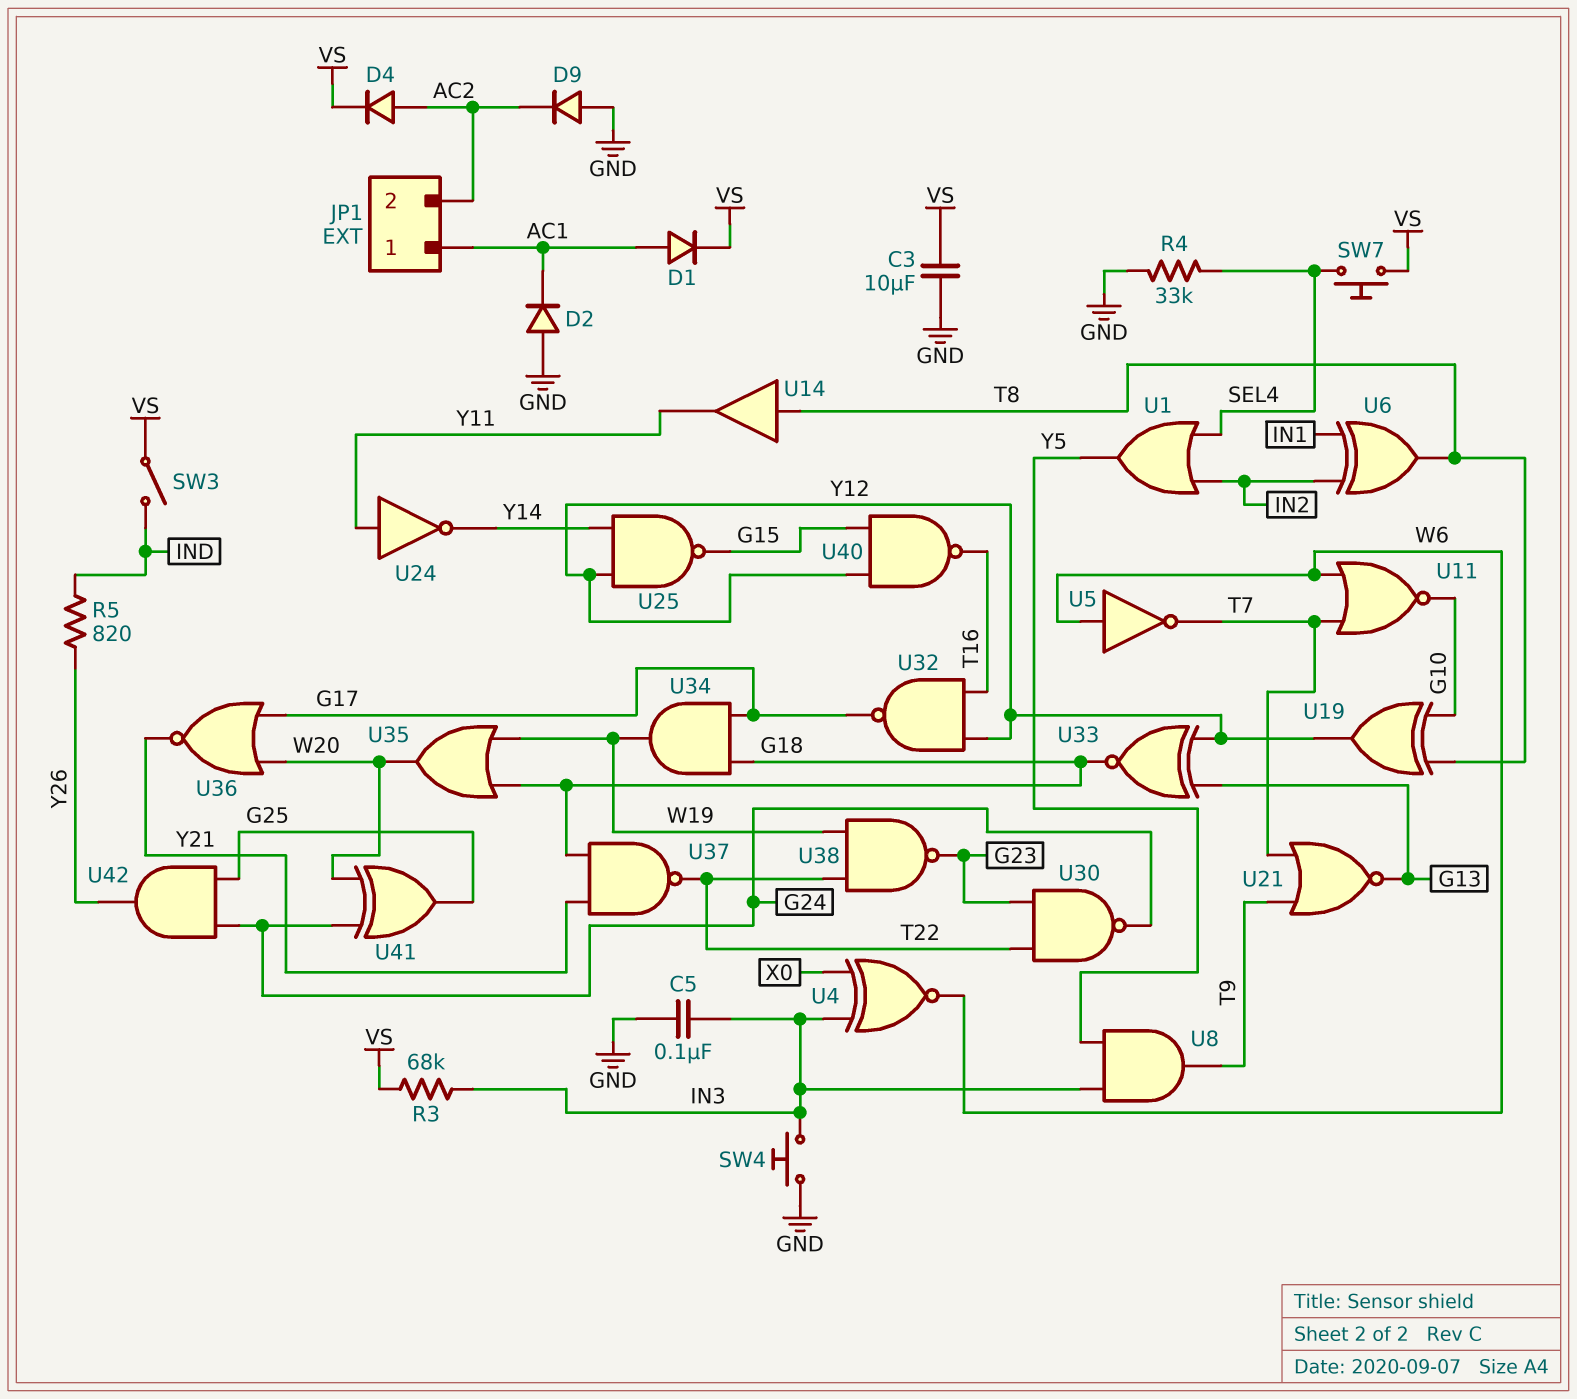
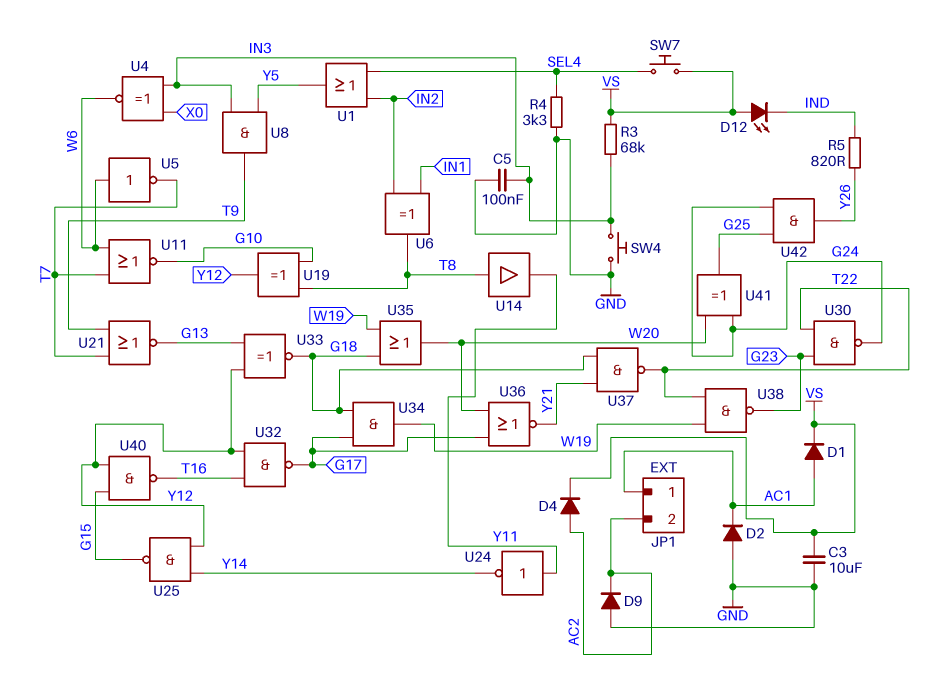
D12: none -> LED (A VS, K IND)
R4: 33k (GND, SEL4) -> 3.3k (GND, SEL4)
SW3: switch (IND, VS) -> none

